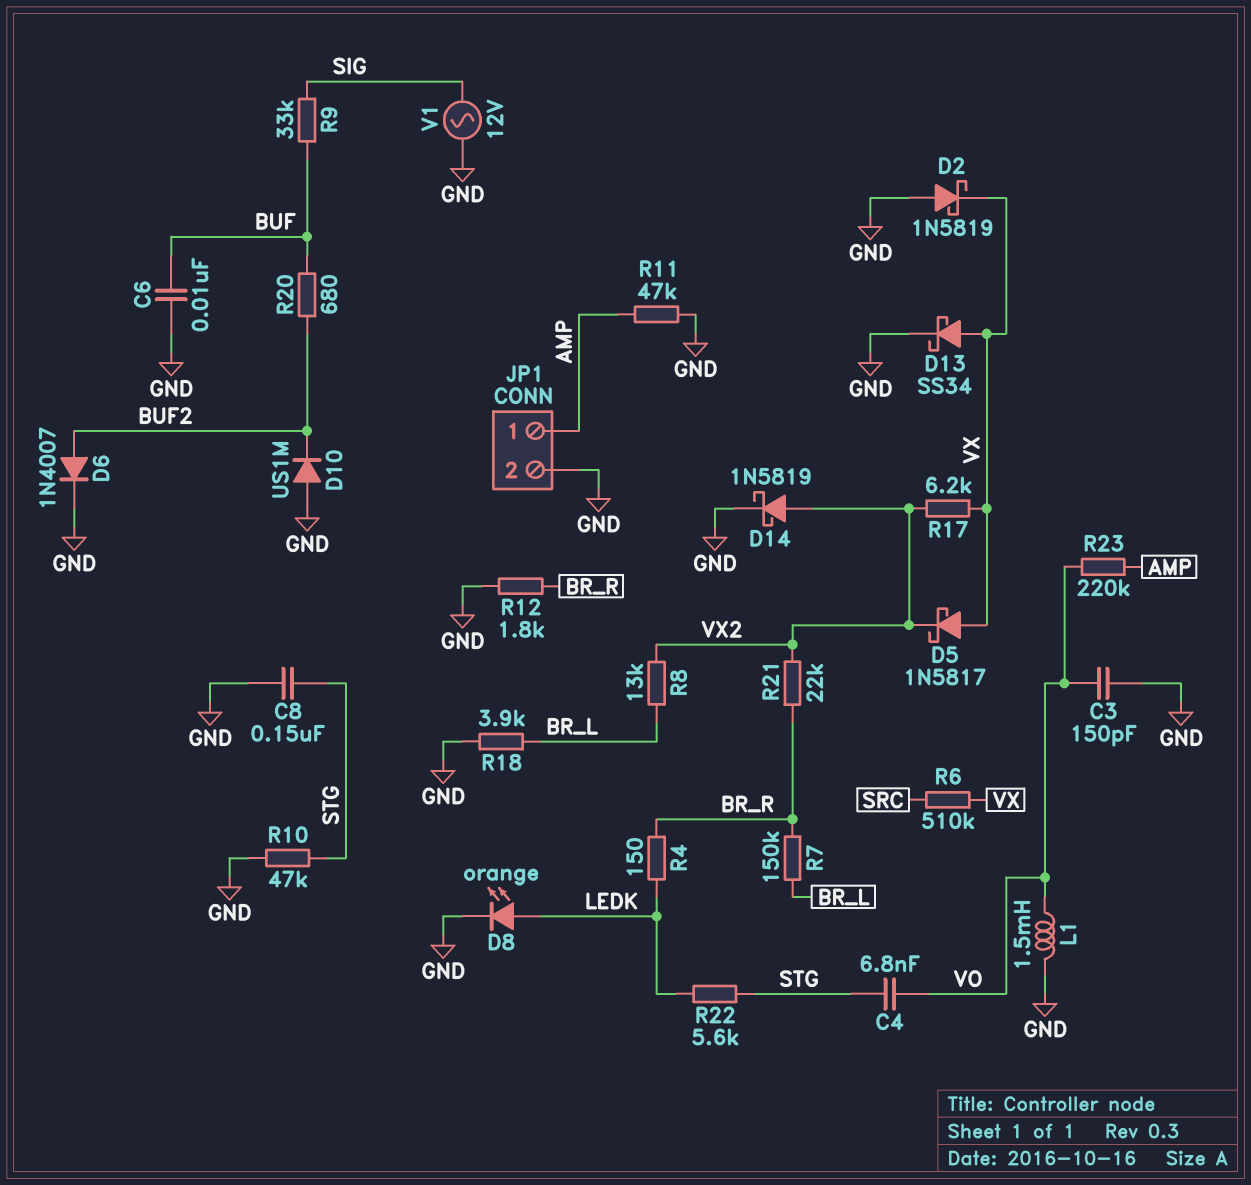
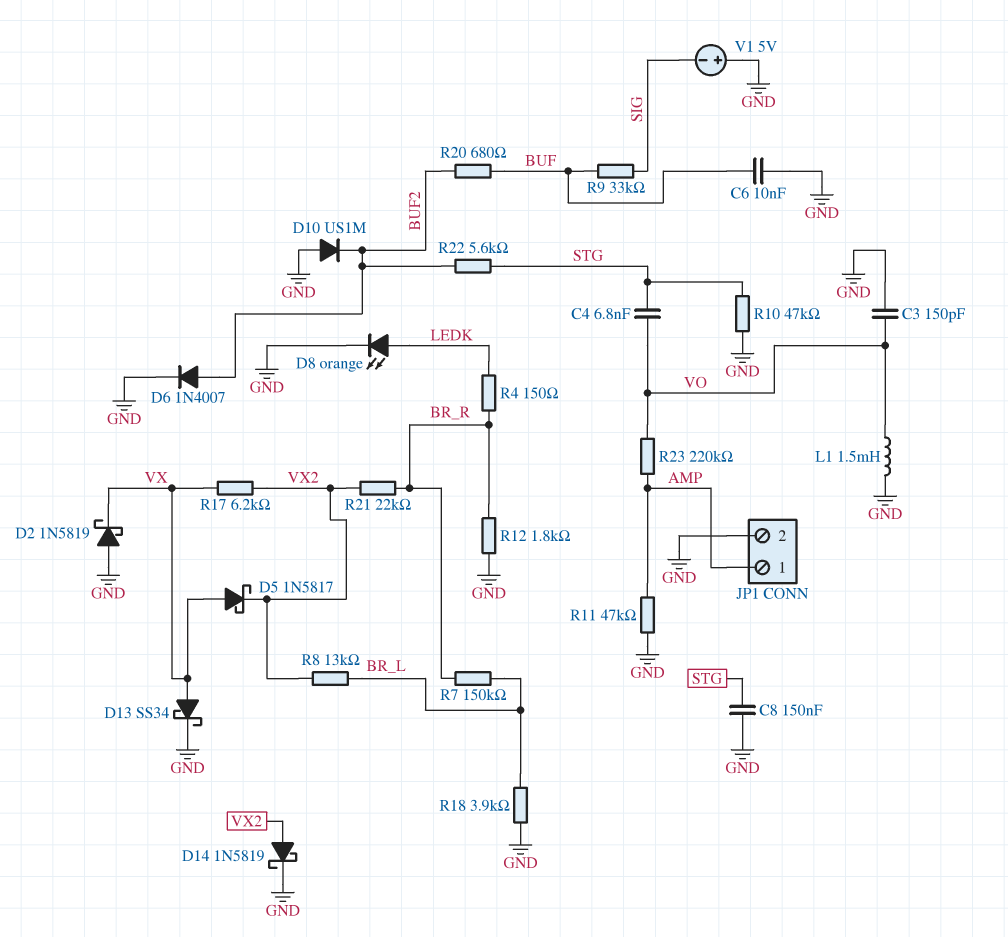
R6: 510k (SRC, VX) -> none
R22: 5.6k (LEDK, STG) -> 5.6k (BUF2, STG)
V1: AC 12V (GND, SIG) -> 5V (plus GND, minus SIG)

